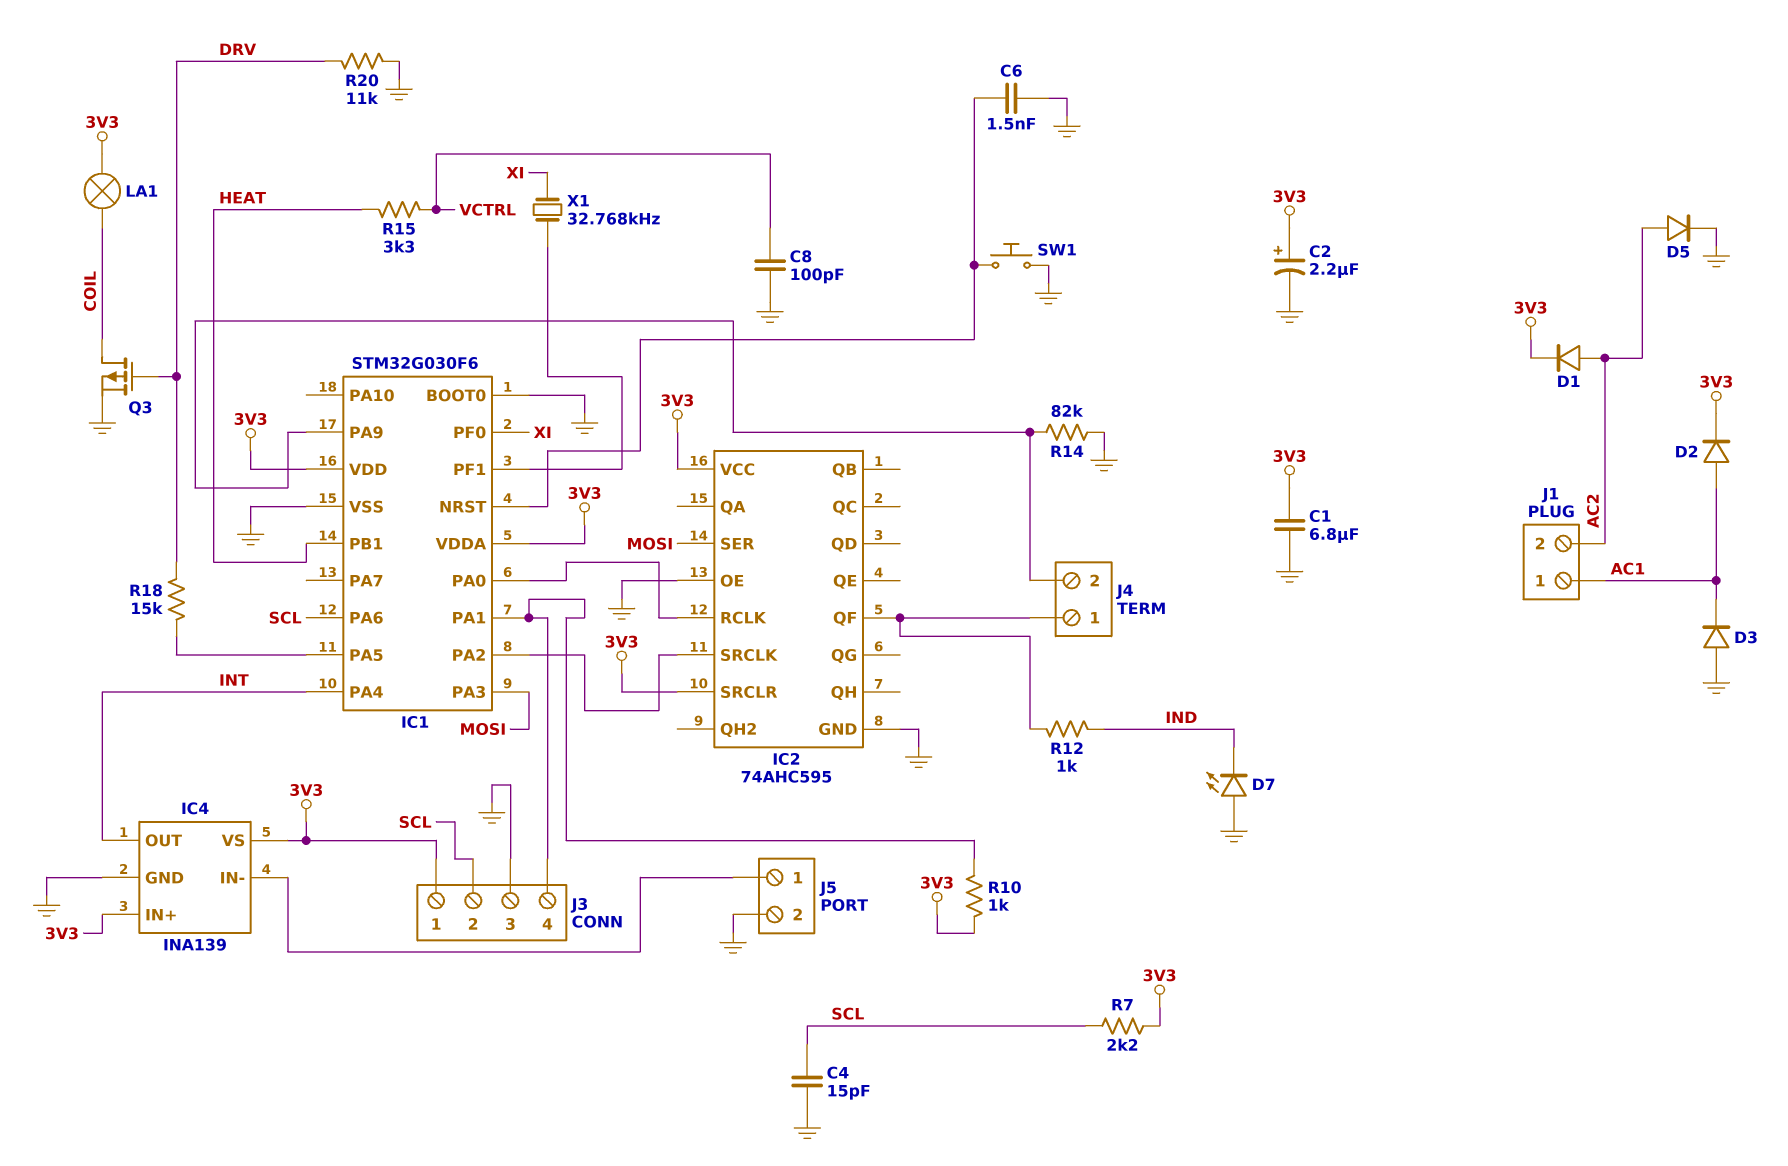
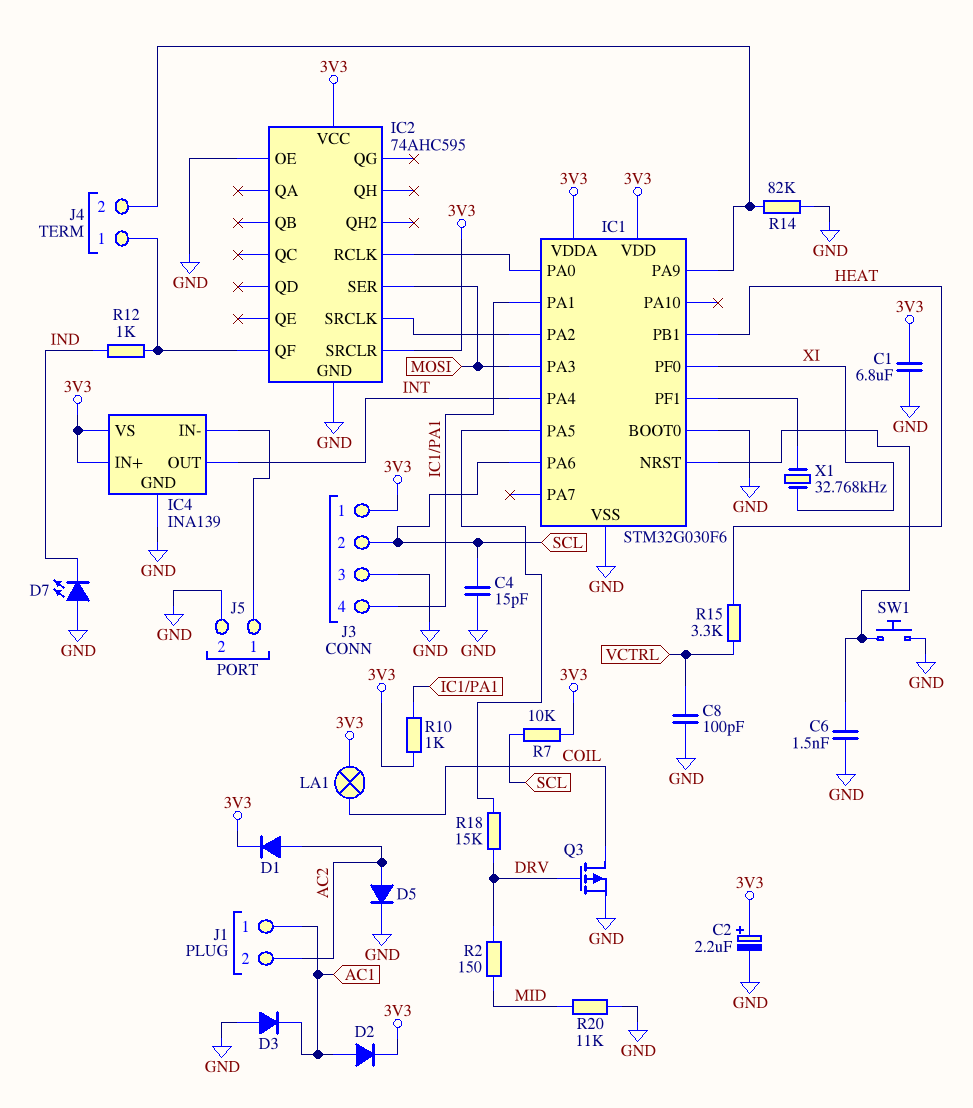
R2: none -> 150 (DRV, MID)
R7: 2.2k (3V3, SCL) -> 10k (3V3, SCL)
R20: 11k (DRV, GND) -> 11k (GND, MID)

